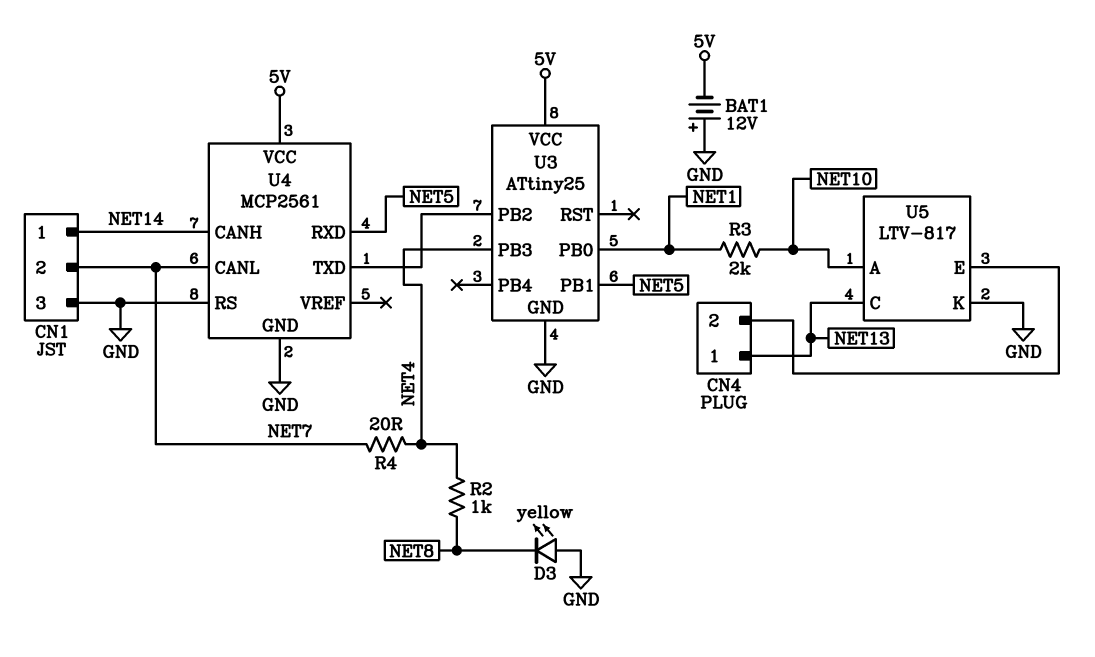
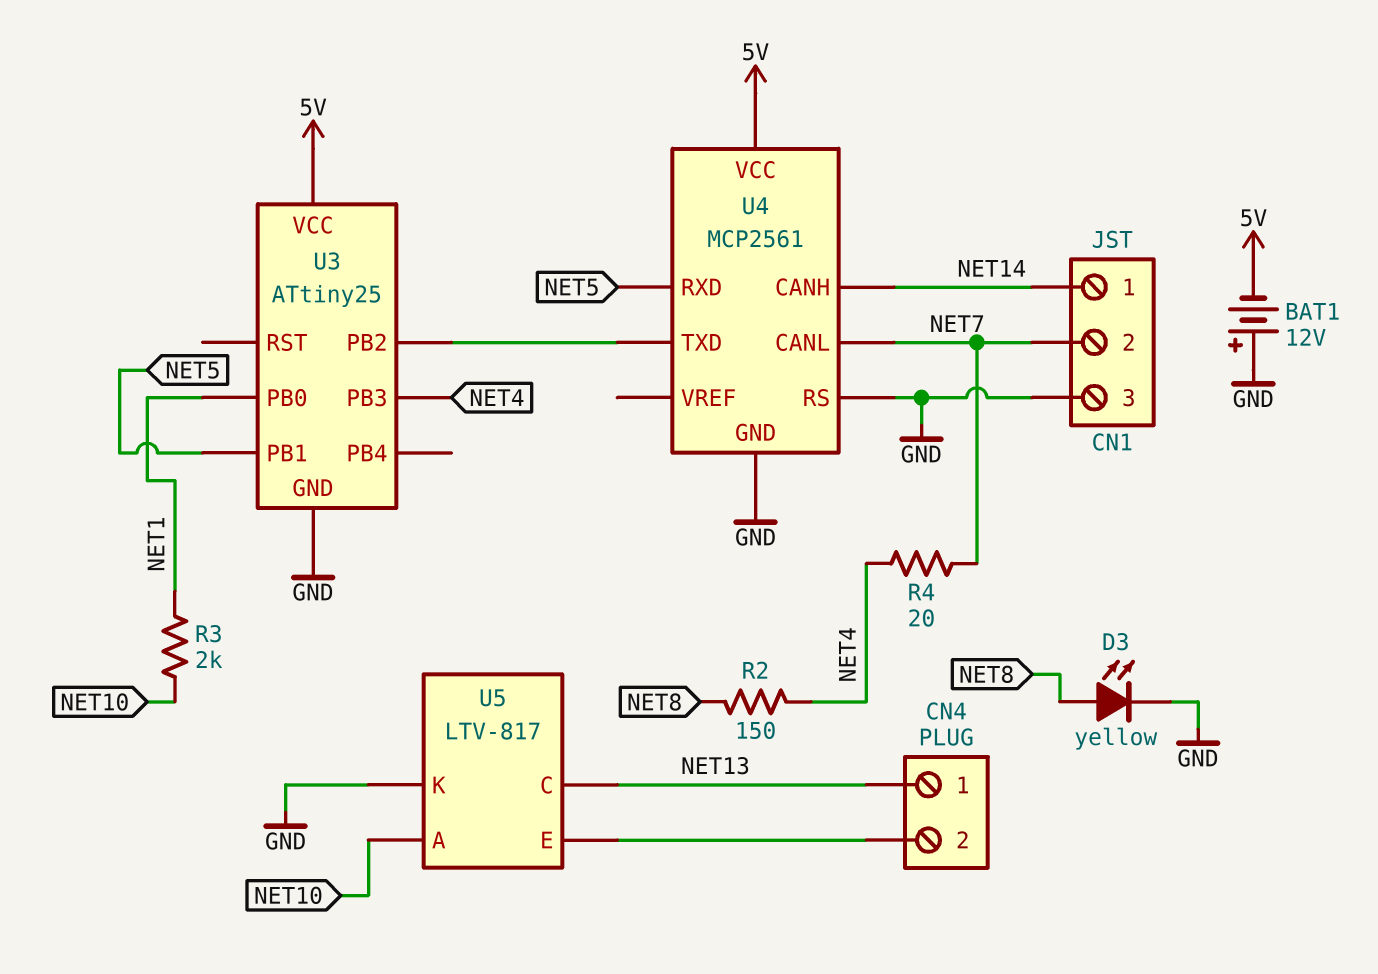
D3: LED yellow (A GND, K NET8) -> LED yellow (A NET8, K GND)
R2: 1k (NET4, NET8) -> 150 (NET4, NET8)

